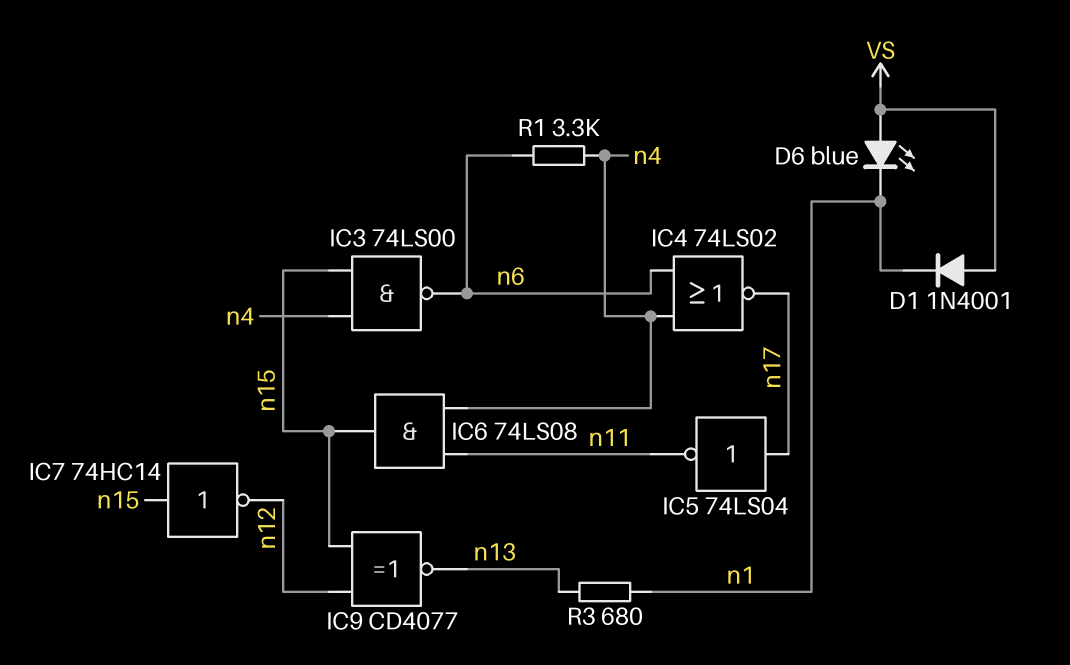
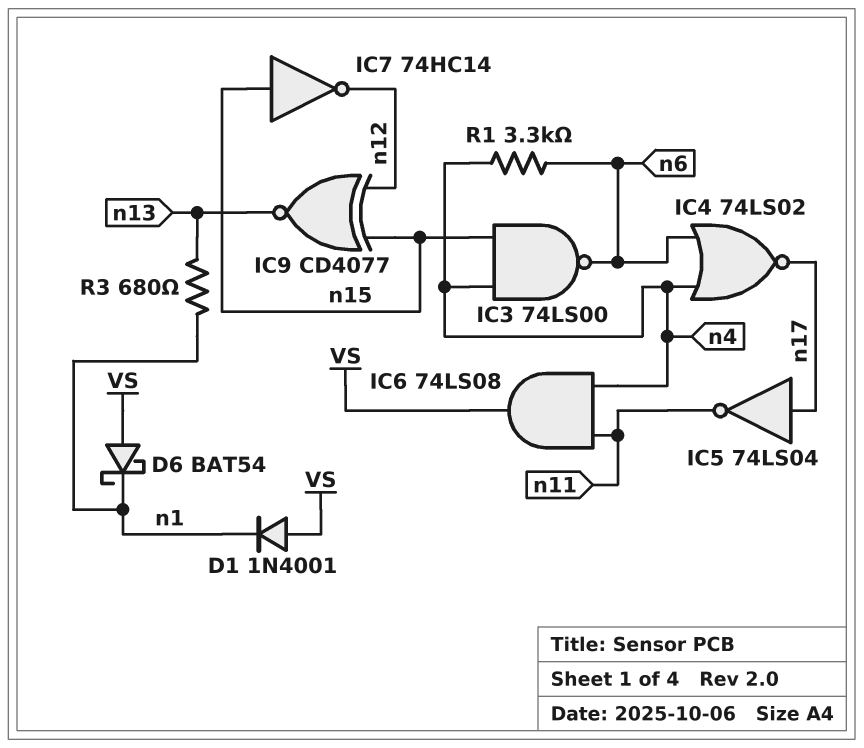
D6: LED blue (A VS, K n1) -> schottky BAT54 (A VS, K n1)
IC6: AND 74LS08 (in n4, in n11, out n15) -> AND 74LS08 (in n4, in n11, out VS)

